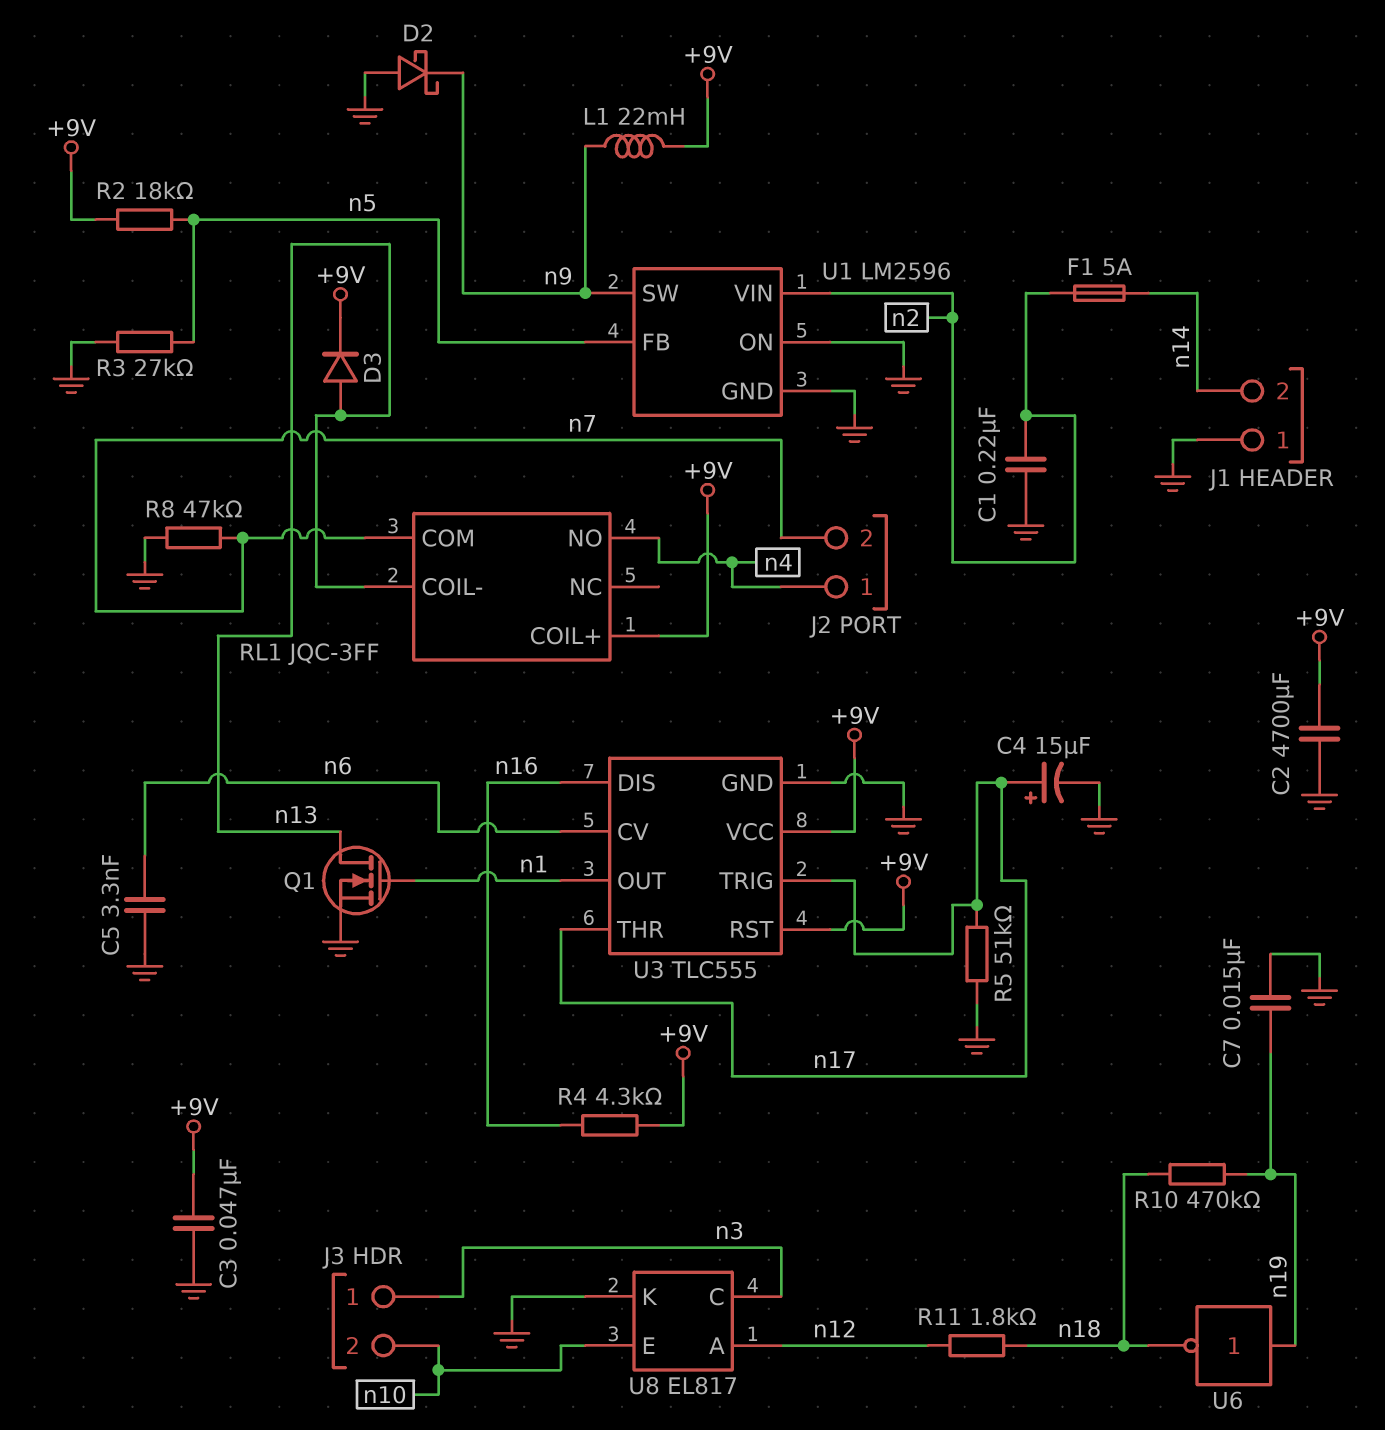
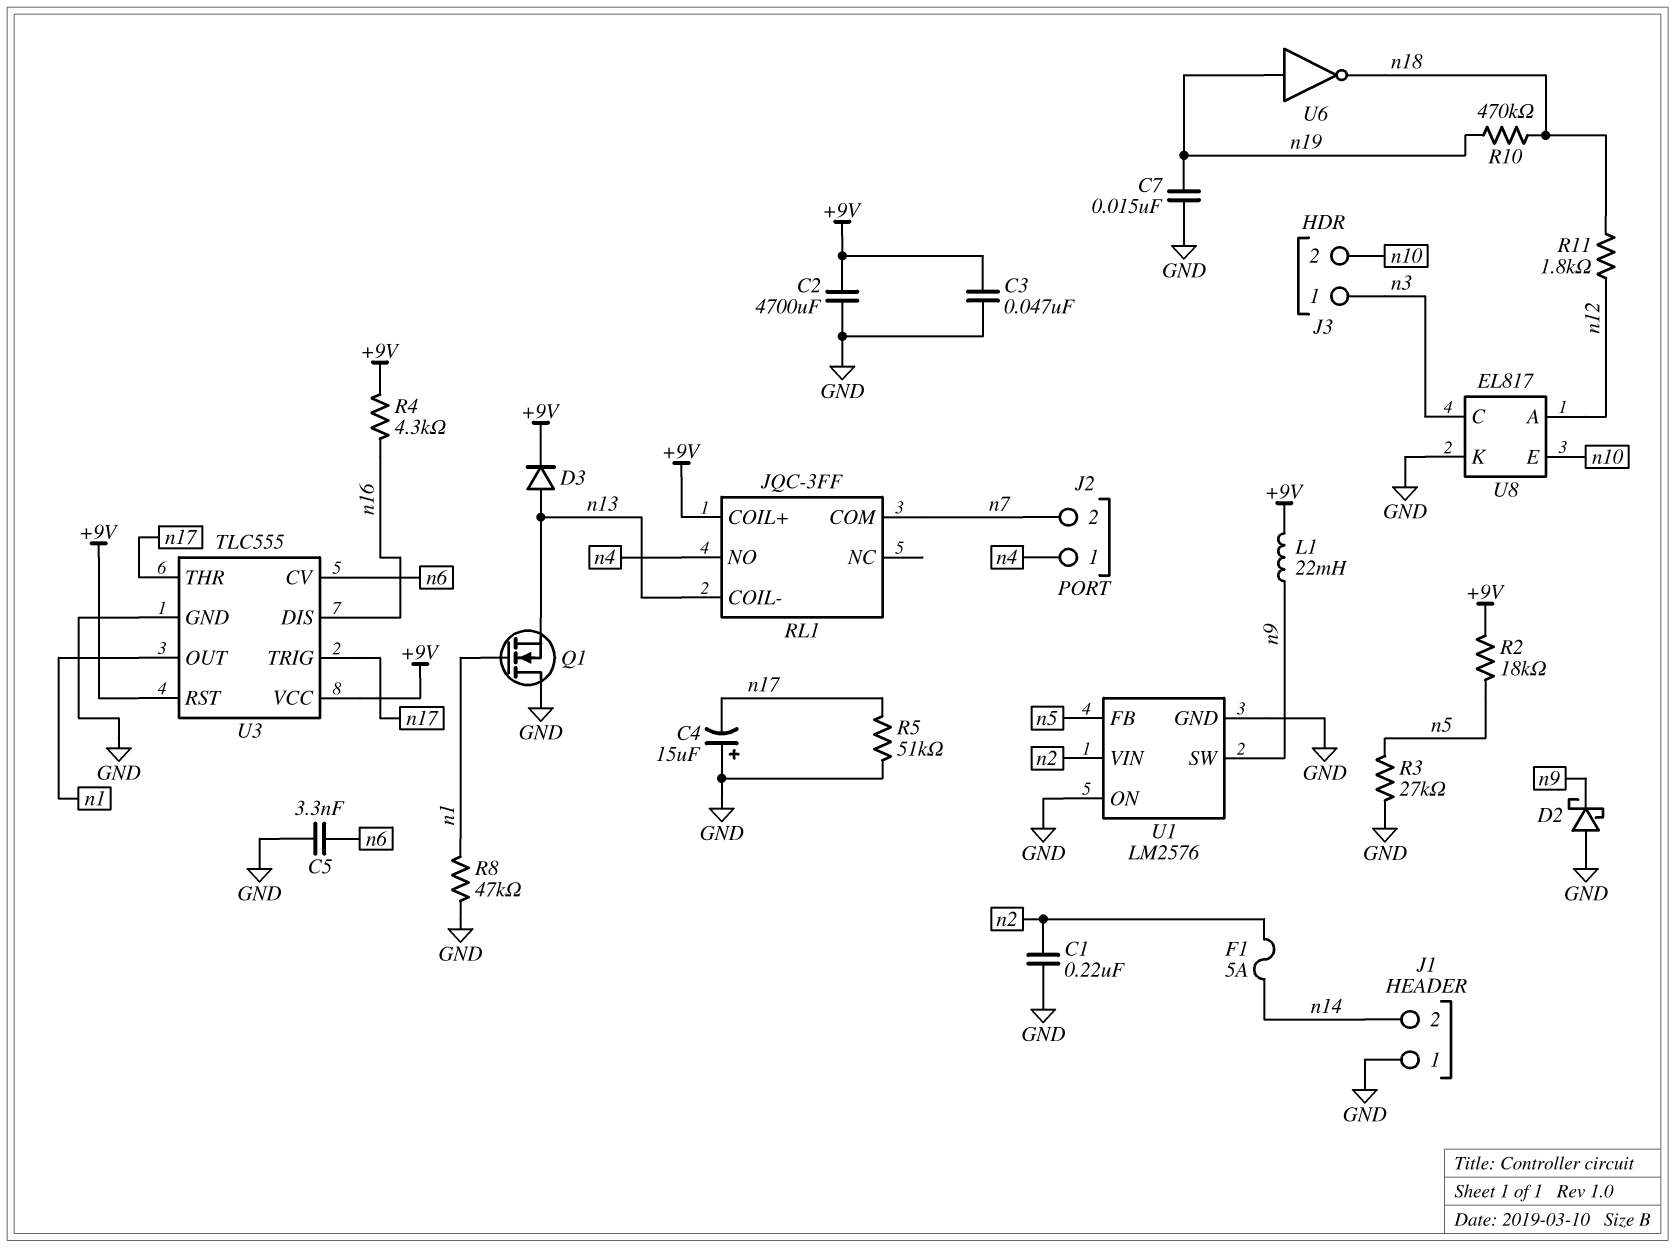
C4: 15uF (plus n17, minus GND) -> 15uF (plus GND, minus n17)
Q1: NMOS (G n1, D n13, S GND) -> NMOS (G n1, D GND, S n13)
R8: 47k (GND, n7) -> 47k (GND, n1)
U1: LM2596 -> LM2576

